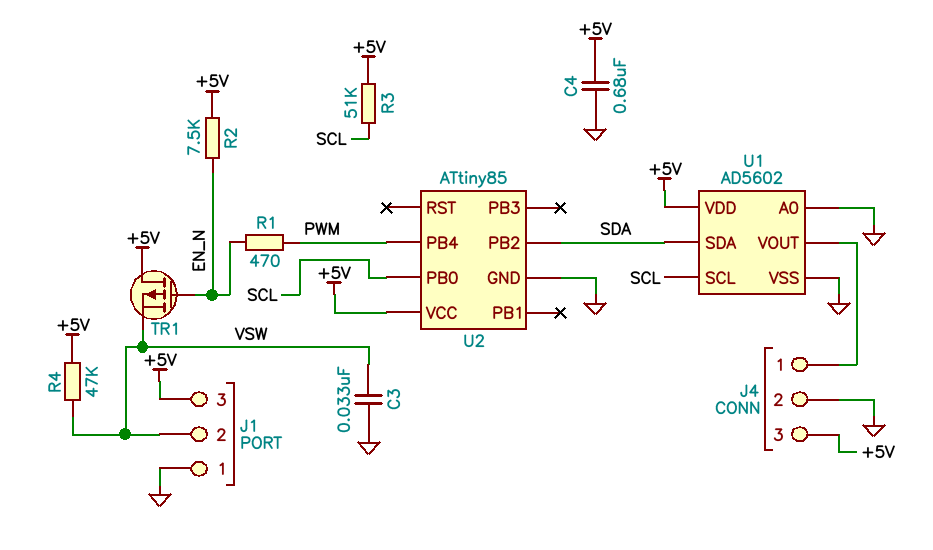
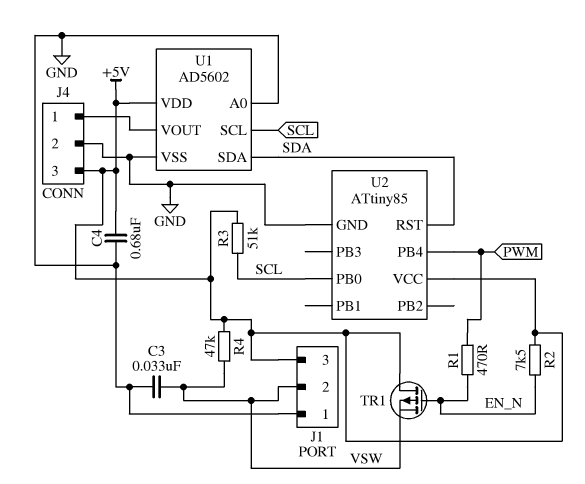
U2 pin PB2: SDA -> none
U2 pin RST: none -> SDA

